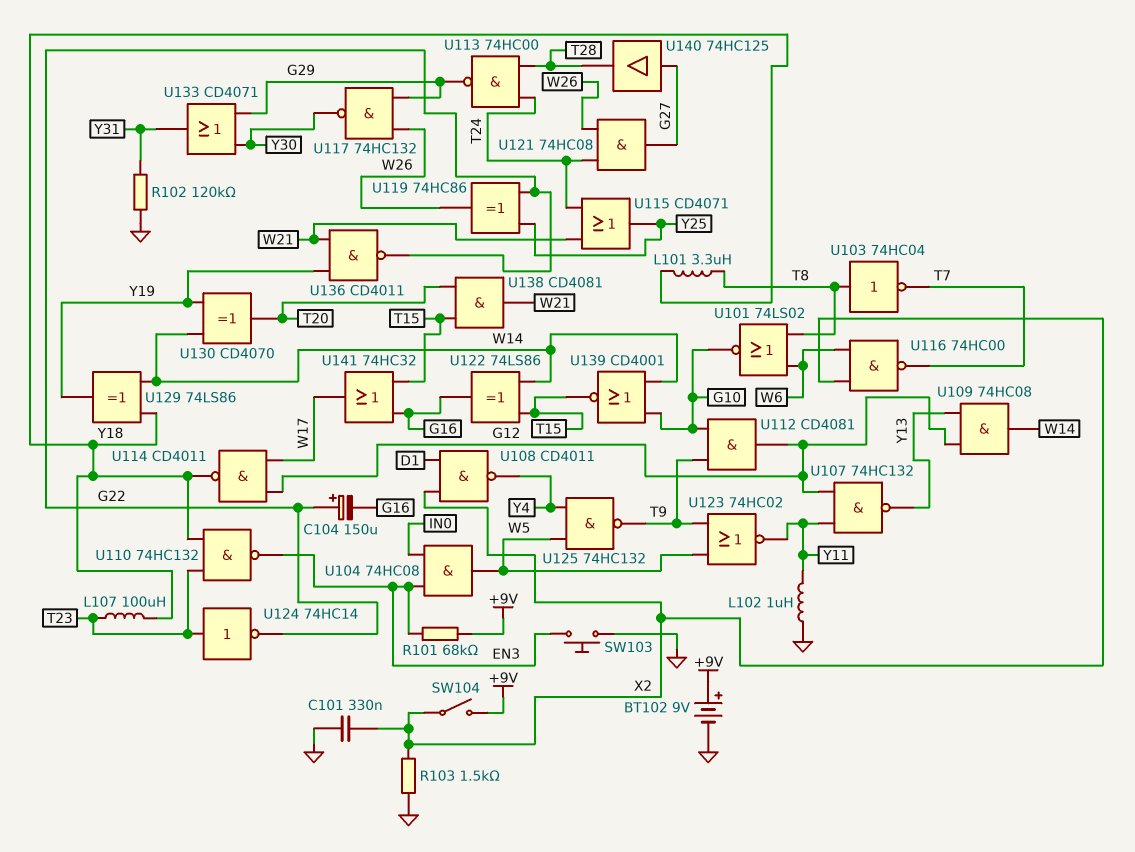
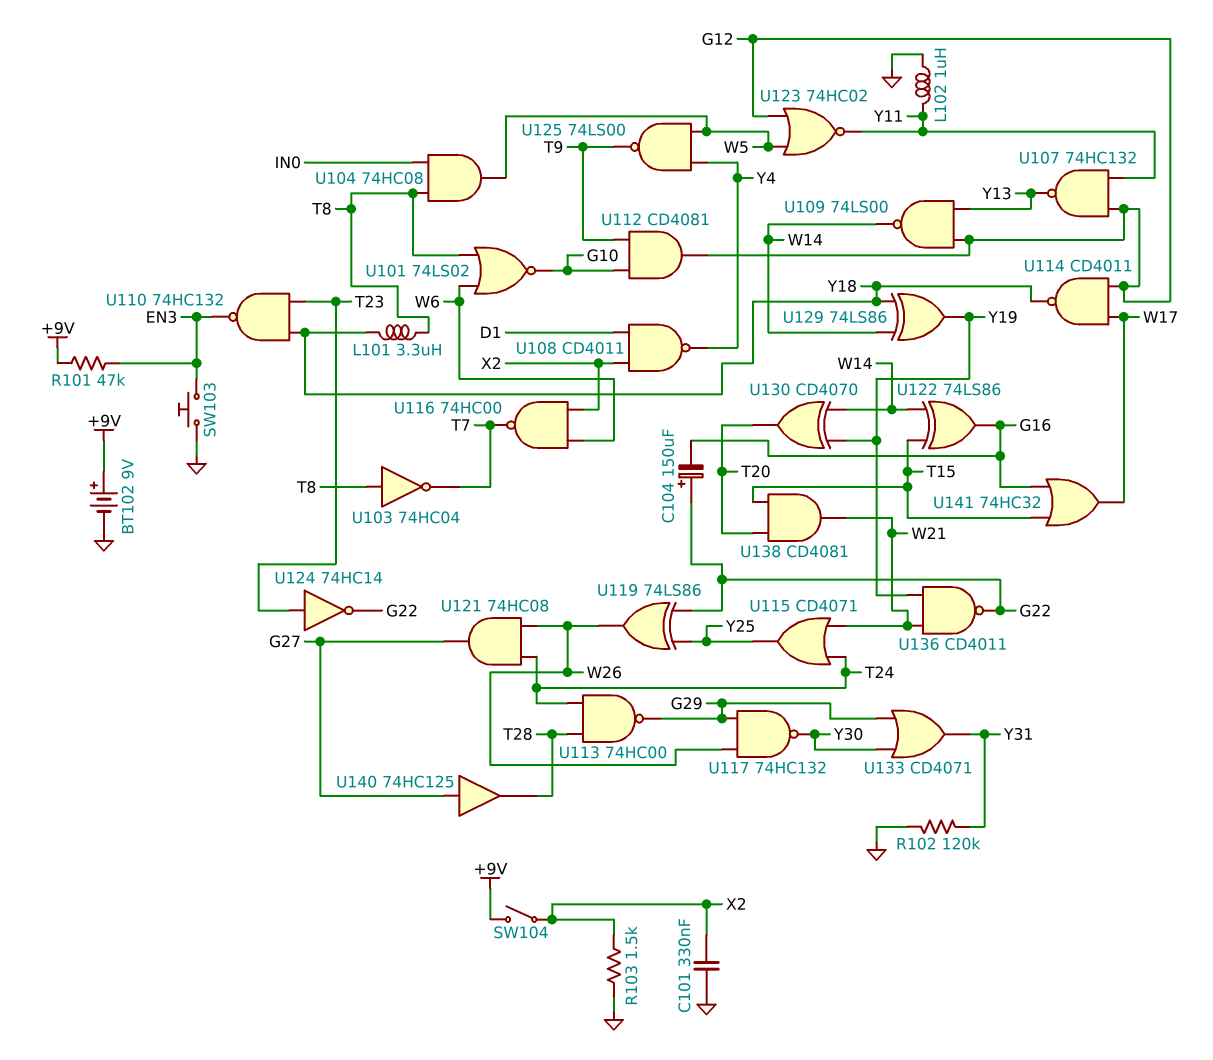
L107: 100uH (T23, Y18) -> none
R101: 68k (+9V, EN3) -> 47k (+9V, EN3)
U104: AND 74HC08 (in EN3, in IN0, out W5) -> AND 74HC08 (in IN0, in T8, out W5)
U109: AND 74HC08 (in G12, in Y13, out W14) -> NAND 74LS00 (in G12, in Y13, out W14)
U119: XOR 74HC86 (in G22, in Y25, out W26) -> XOR 74LS86 (in G22, in Y25, out W26)
U123: NOR 74HC02 (in T9, in W5, out Y11) -> NOR 74HC02 (in G12, in W5, out Y11)
U125: NAND 74HC132 (in W5, in Y4, out T9) -> NAND 74LS00 (in W5, in Y4, out T9)
U139: NOR CD4001 (in G10, in W14, out T15) -> none

